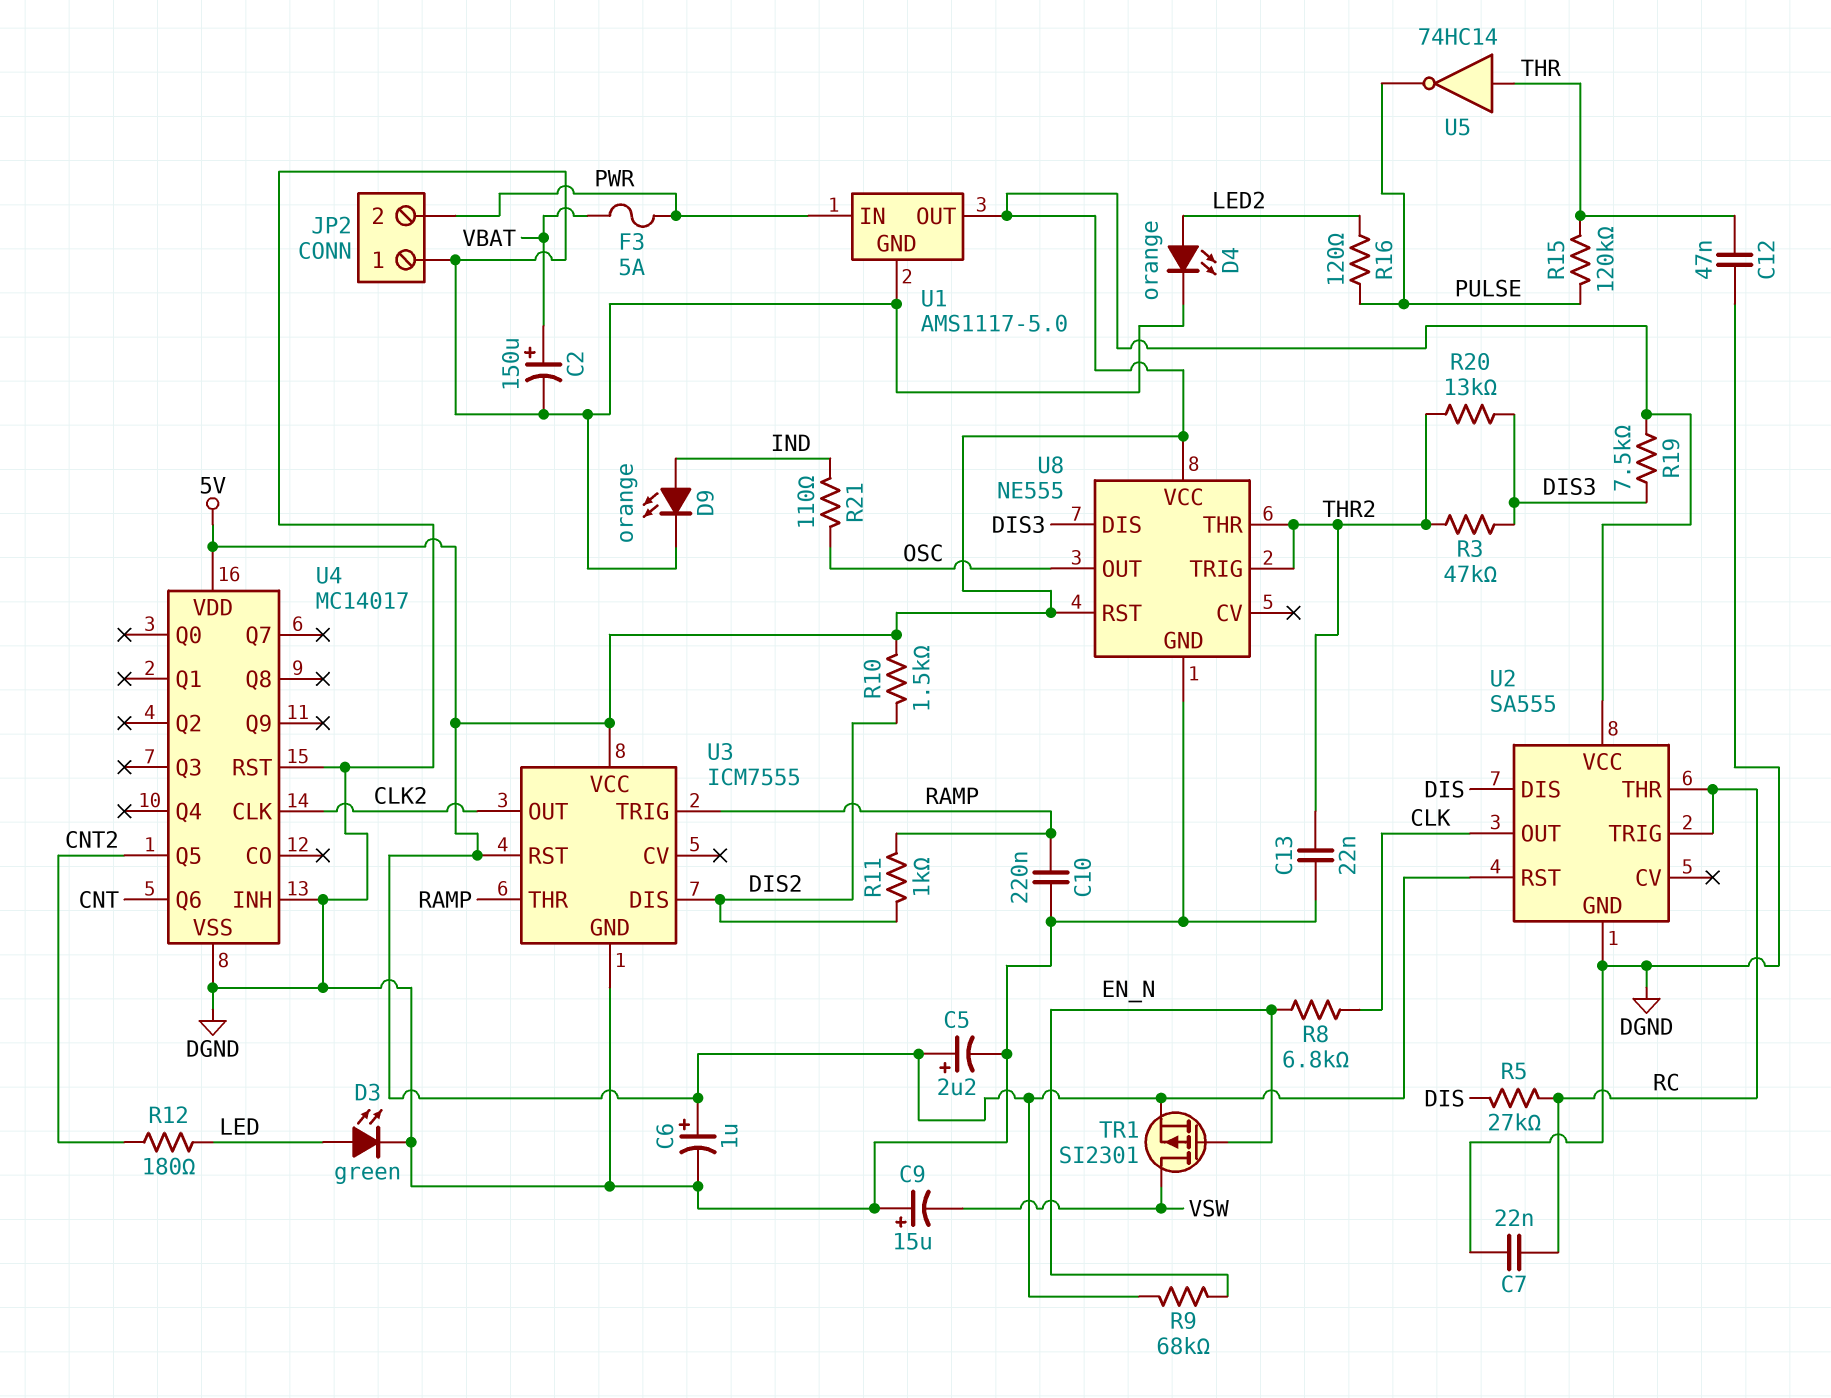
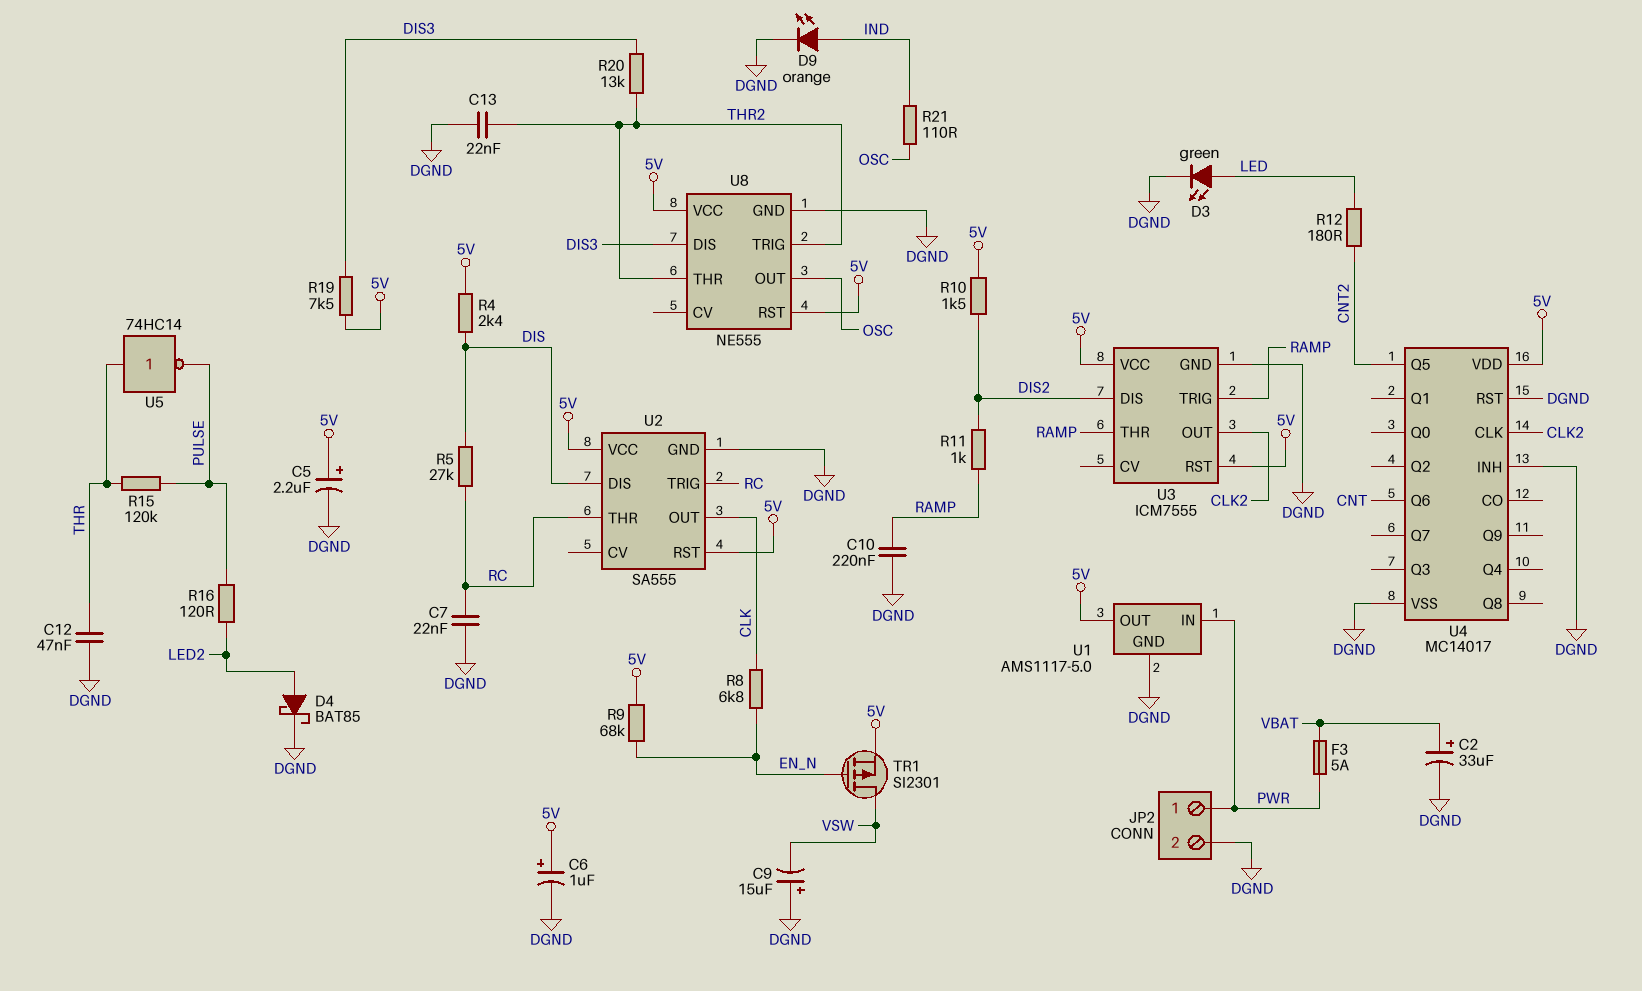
C2: 150uF (plus VBAT, minus DGND) -> 33uF (plus VBAT, minus DGND)
D4: LED orange (A LED2, K DGND) -> schottky BAT85 (A LED2, K DGND)
JP2 pin 1: DGND -> PWR
JP2 pin 2: PWR -> DGND
R3: 47k (DIS3, THR2) -> none
R4: none -> 2.4k (5V, DIS)

